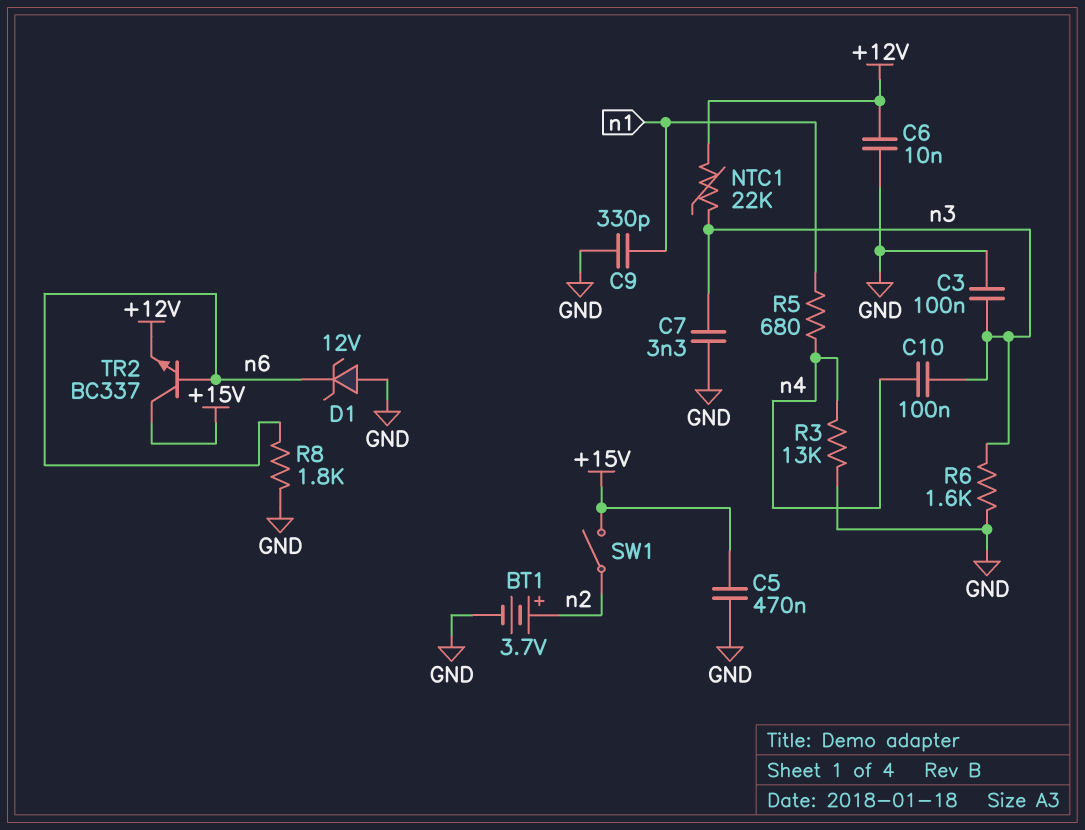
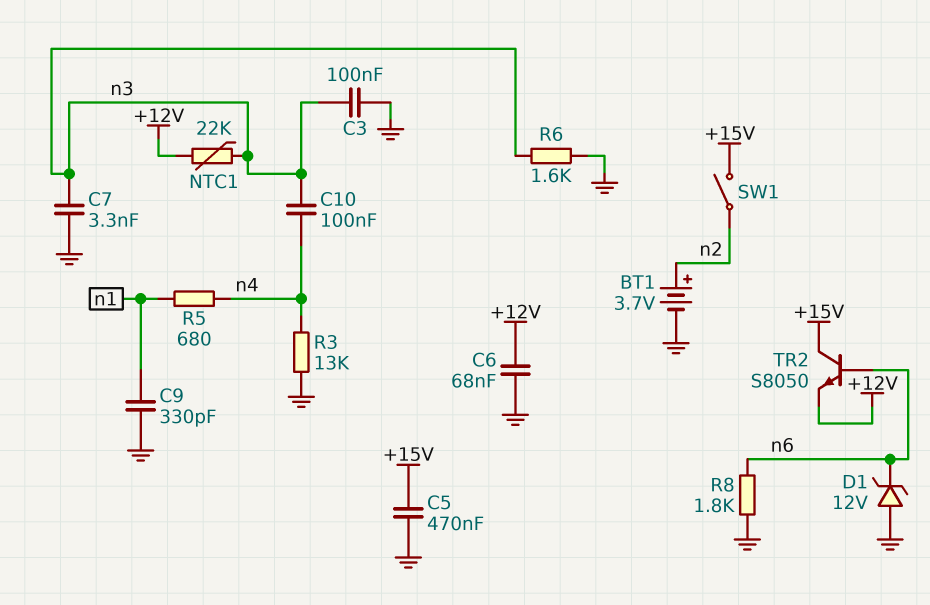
C6: 10nF (+12V, GND) -> 68nF (+12V, GND)
TR2: NPN BC337 (B n6, C +15V, E +12V) -> NPN S8050 (B n6, C +15V, E +12V)

